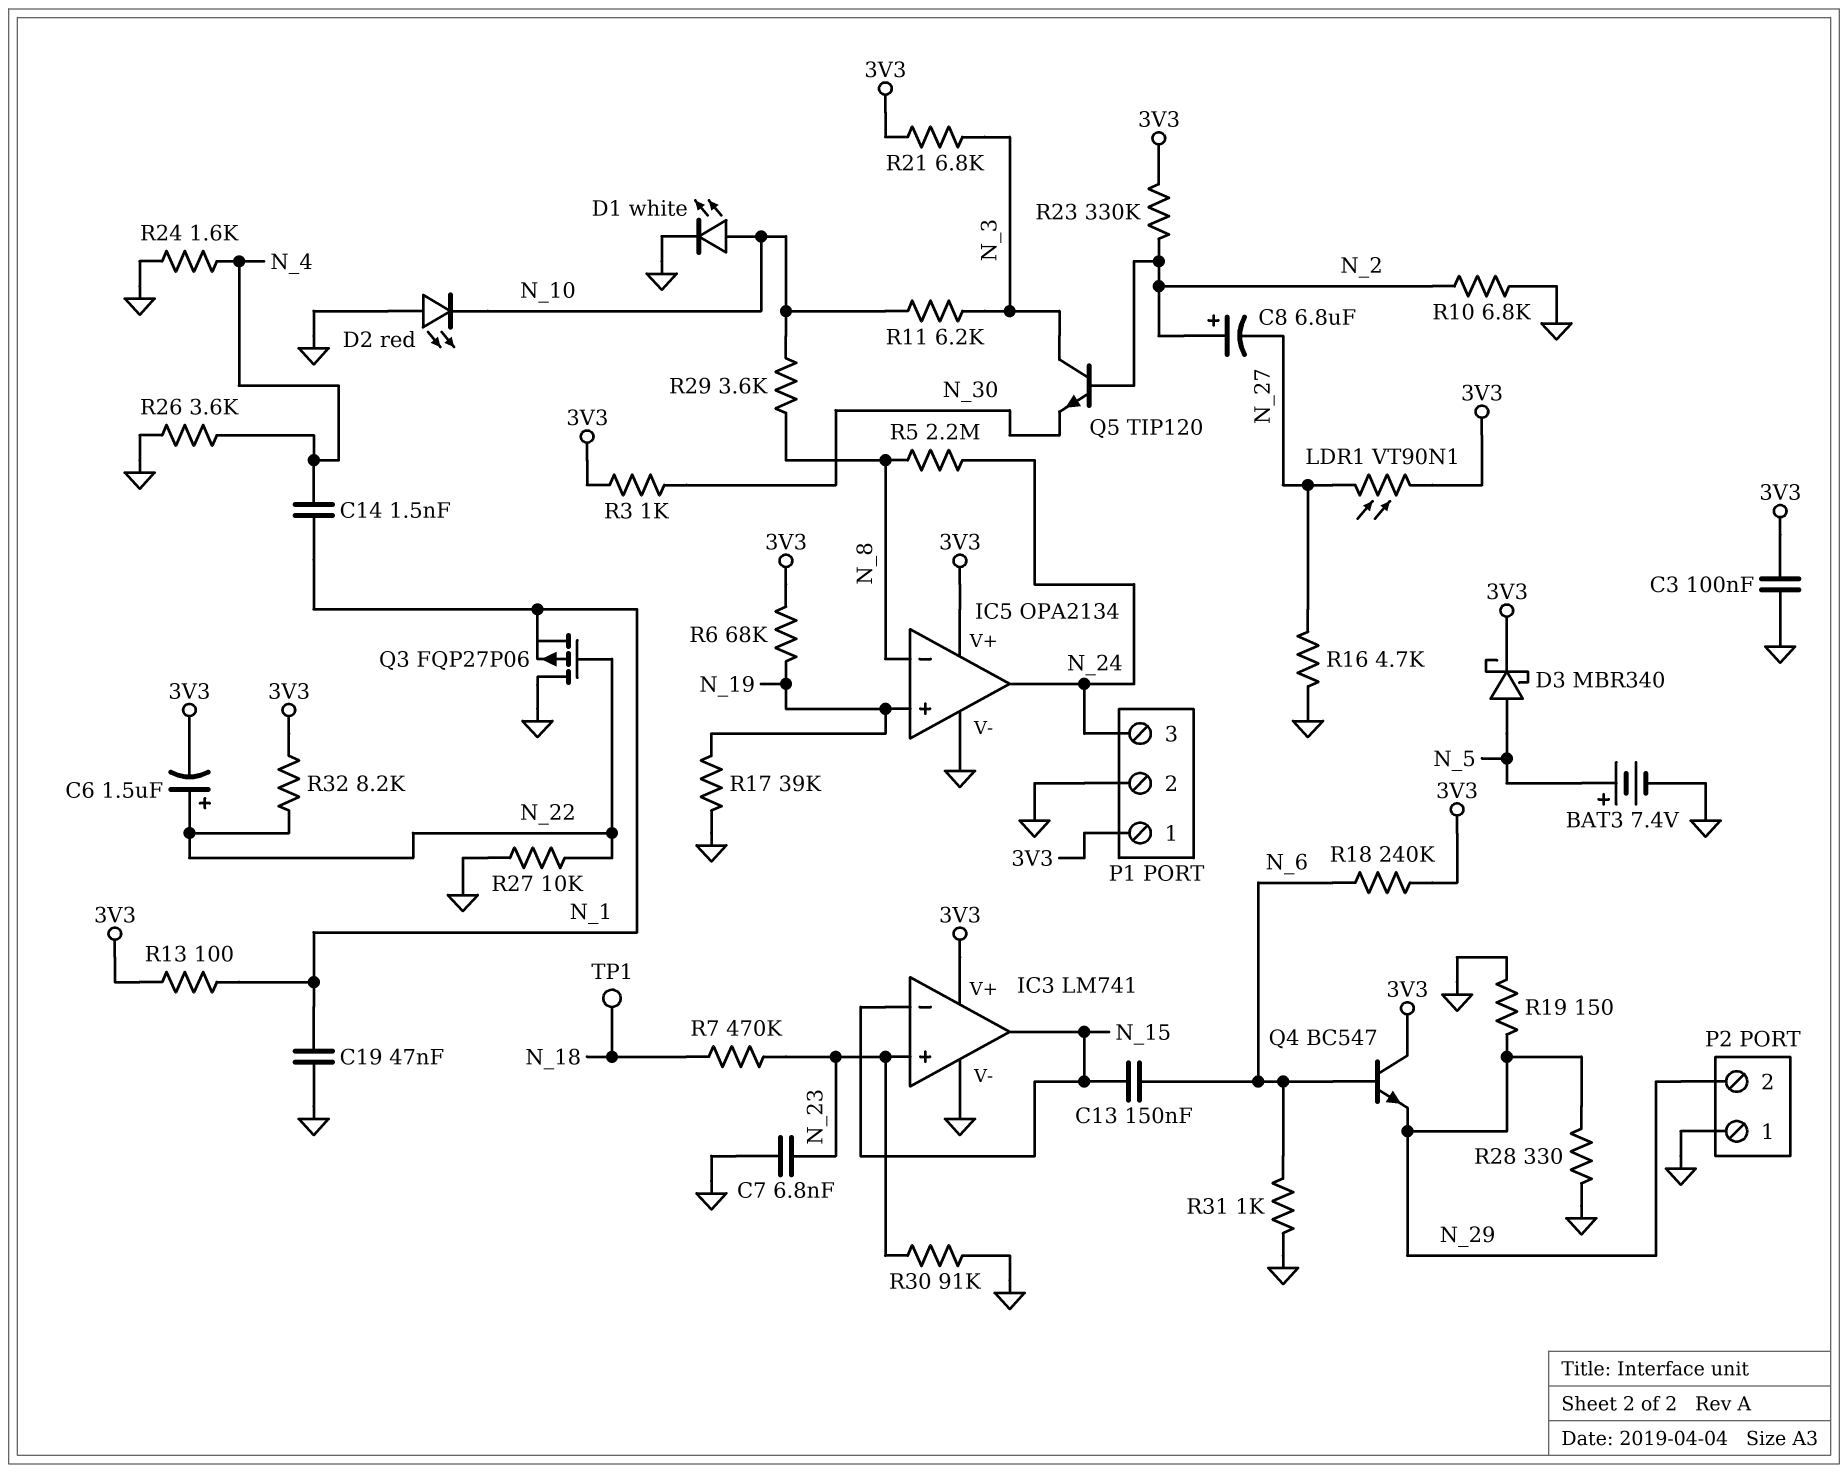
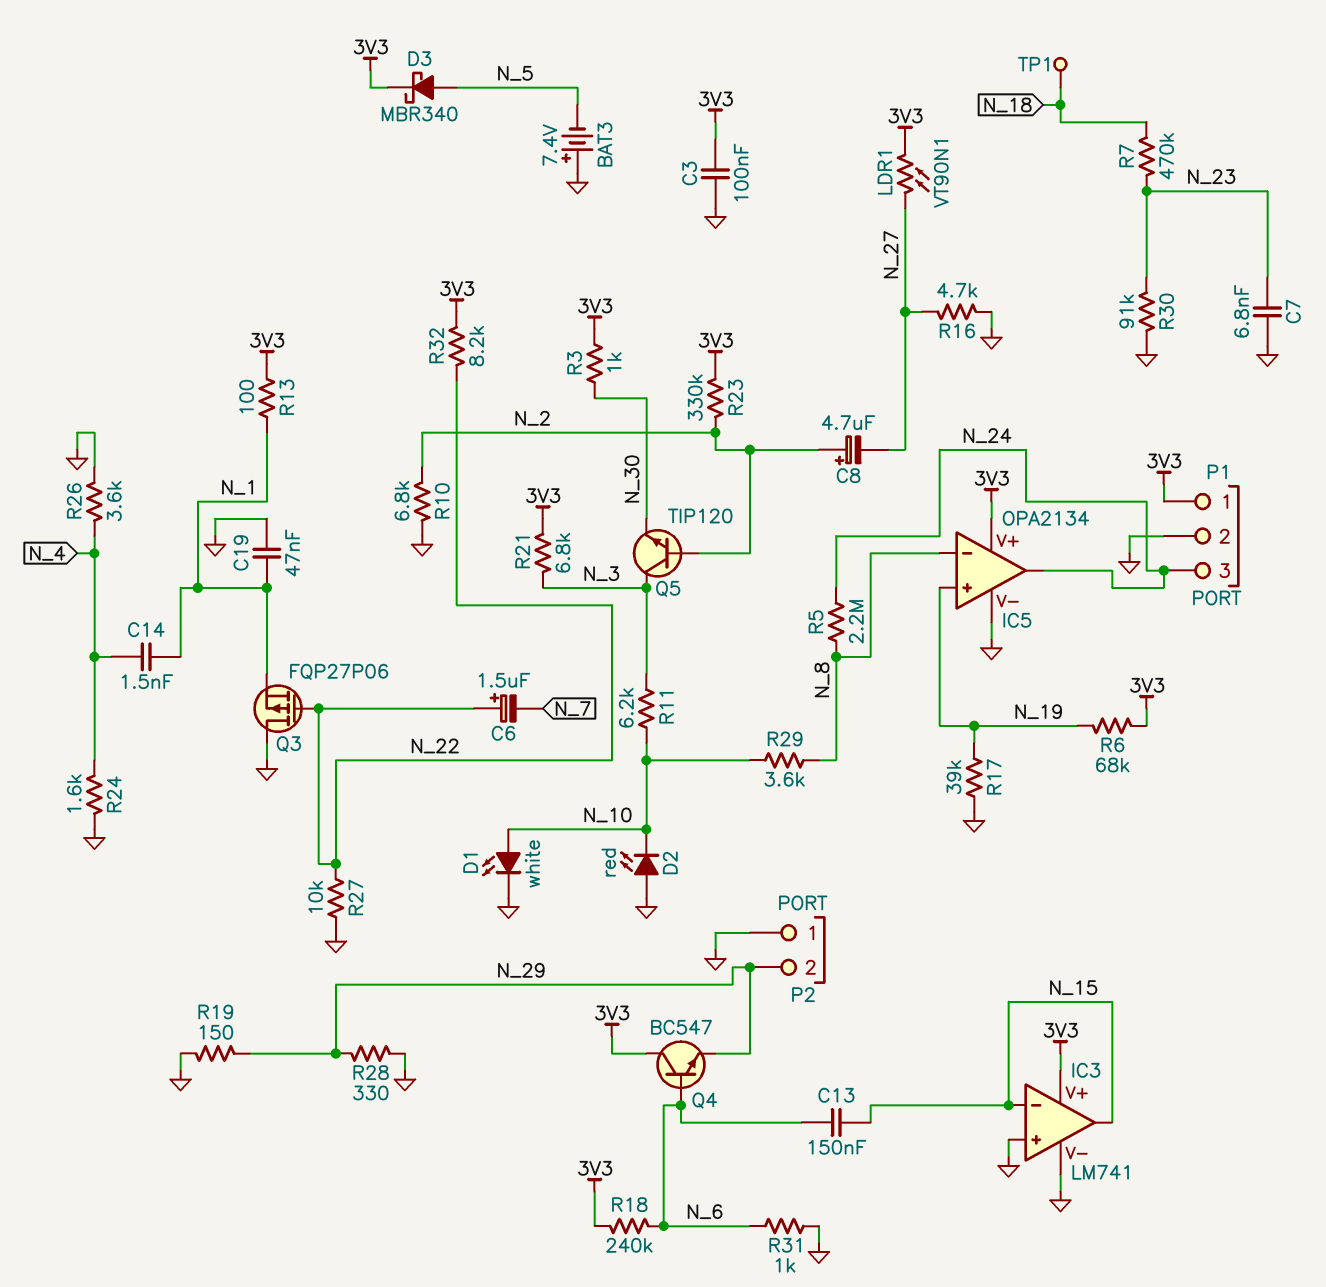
BAT3: 7.4V (plus N_5, minus GND) -> 7.4V (plus GND, minus N_5)
C6: 1.5uF (plus N_22, minus 3V3) -> 1.5uF (plus N_22, minus N_7)
C8: 6.8uF (plus N_2, minus N_27) -> 4.7uF (plus N_2, minus N_27)
IC3 pin in+: N_23 -> GND

